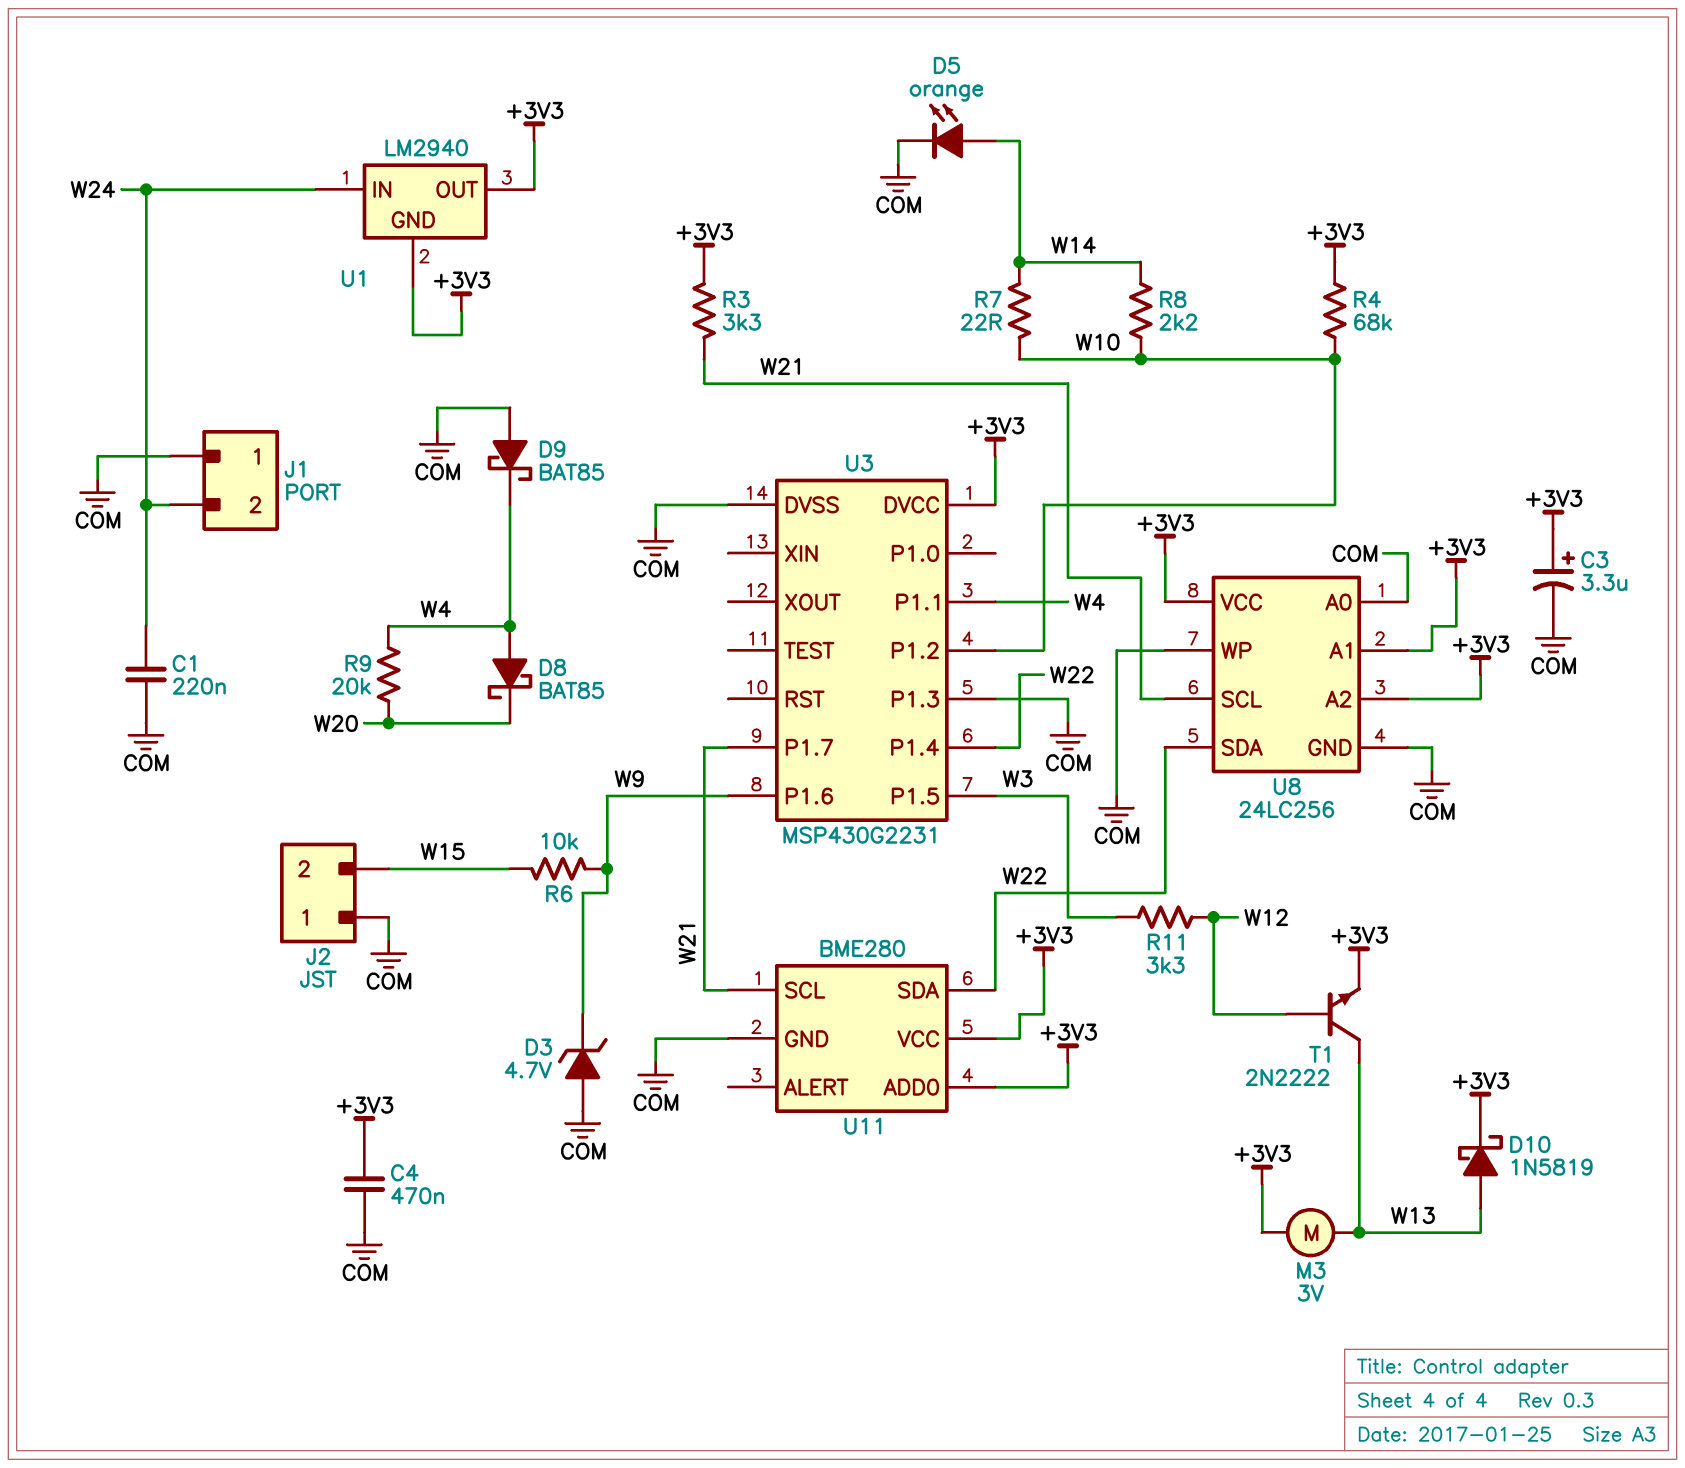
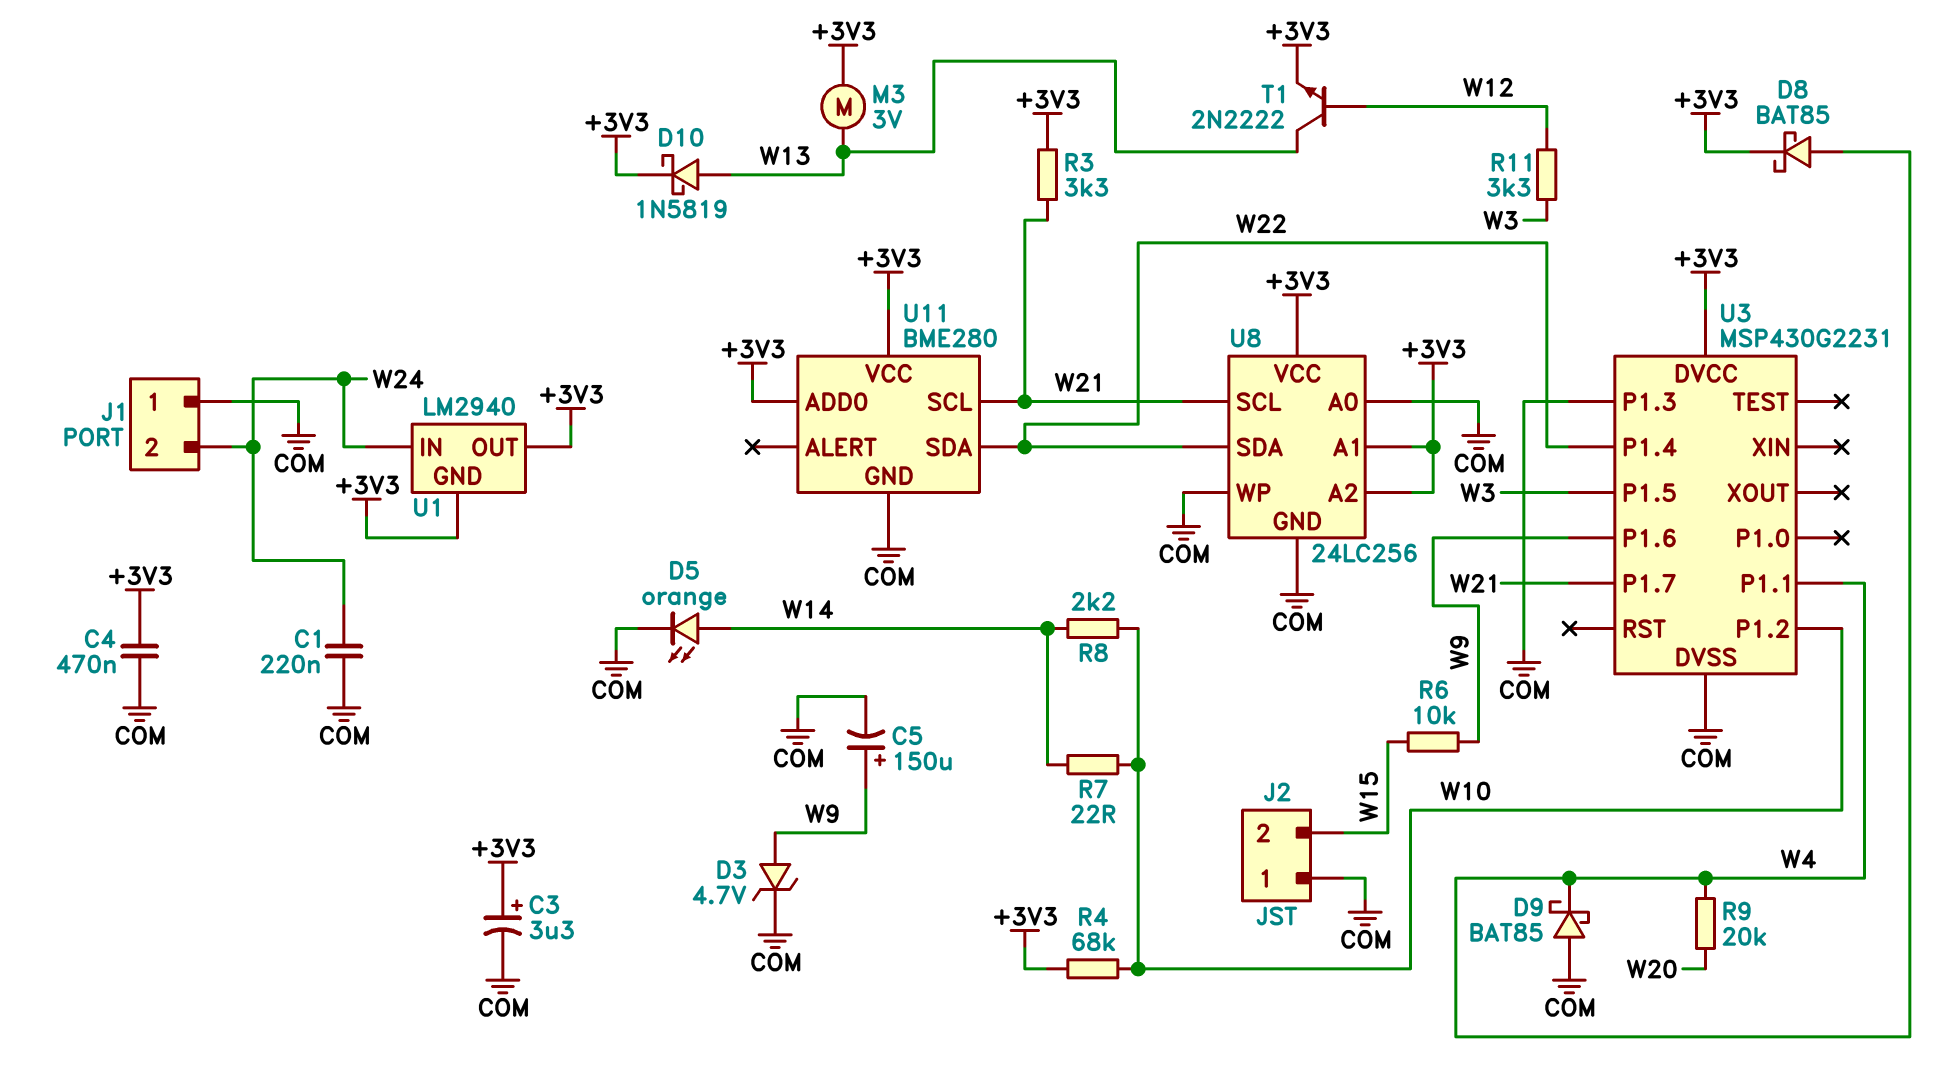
C5: none -> 150uF (plus W9, minus COM)
D3: zener 4.7V (A COM, K W9) -> zener 4.7V (A W9, K COM)
D8: schottky BAT85 (A W4, K W20) -> schottky BAT85 (A W4, K +3V3)

